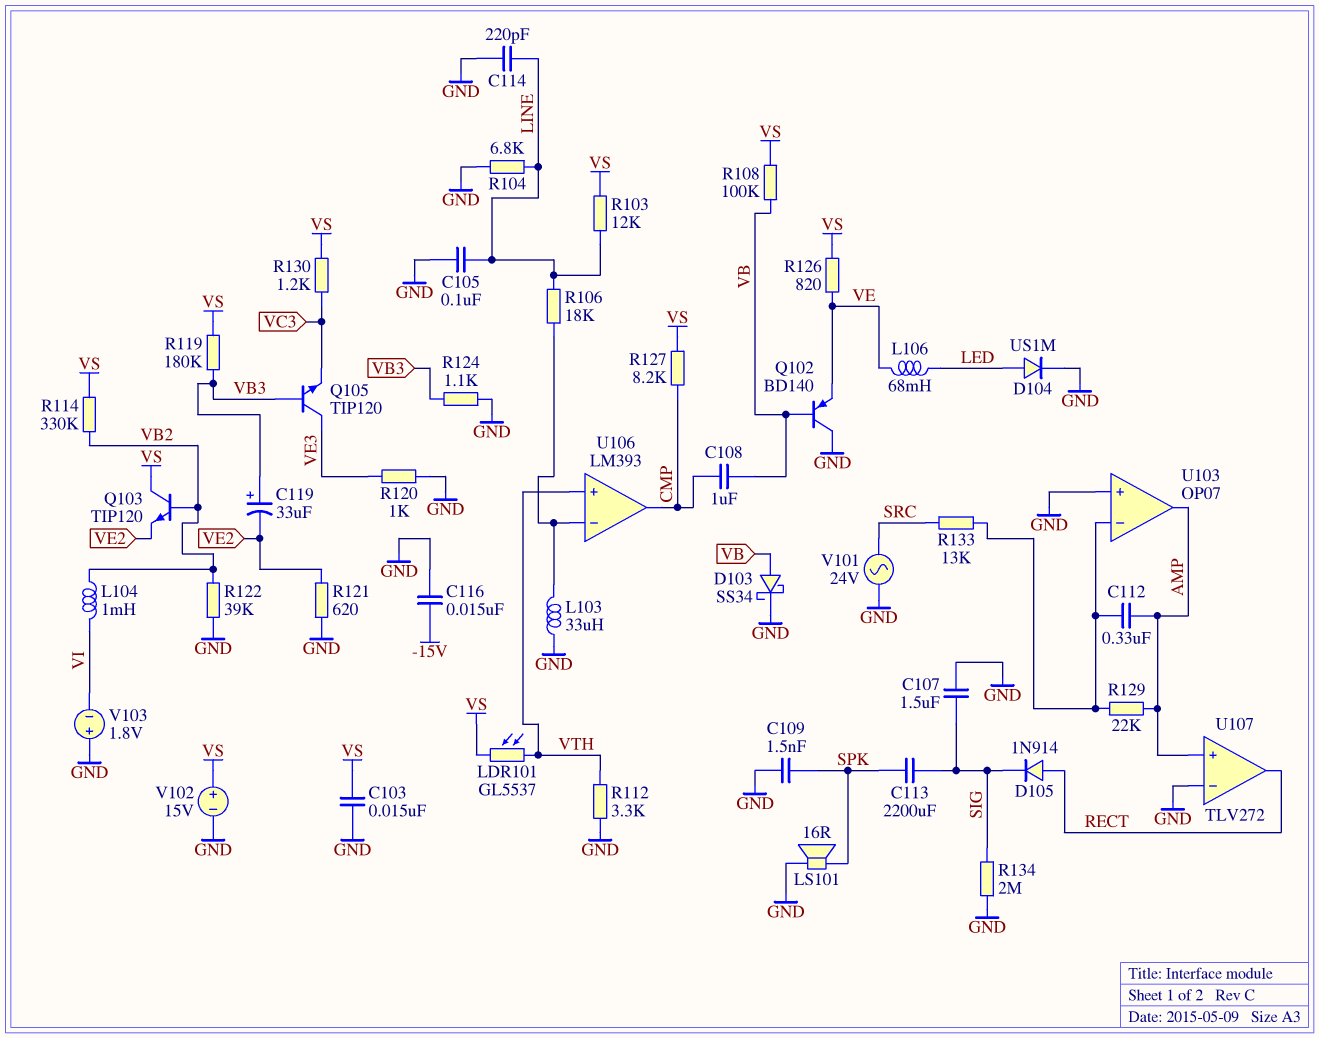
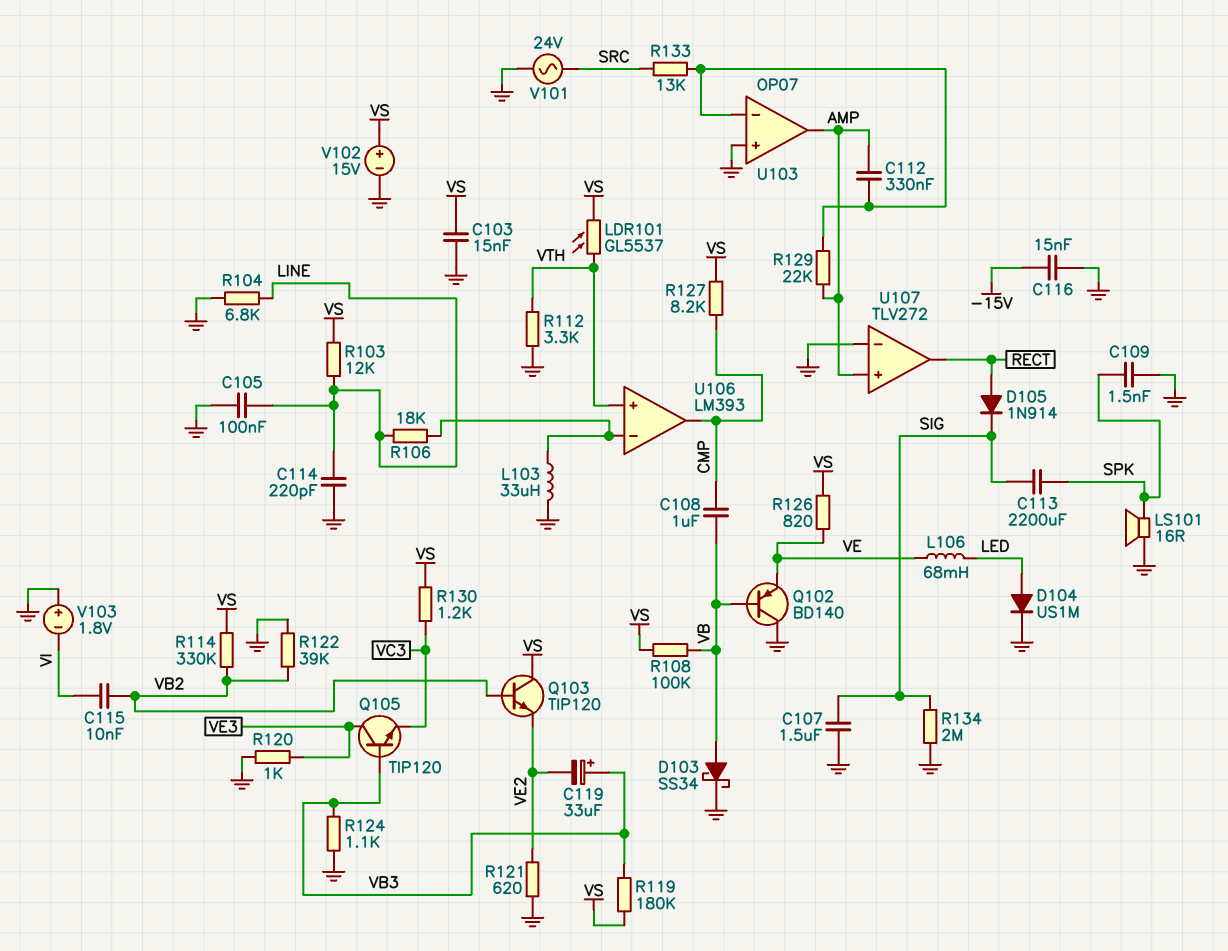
C115: none -> 10nF (VB2, VI)
L104: 1mH (VB2, VI) -> none

